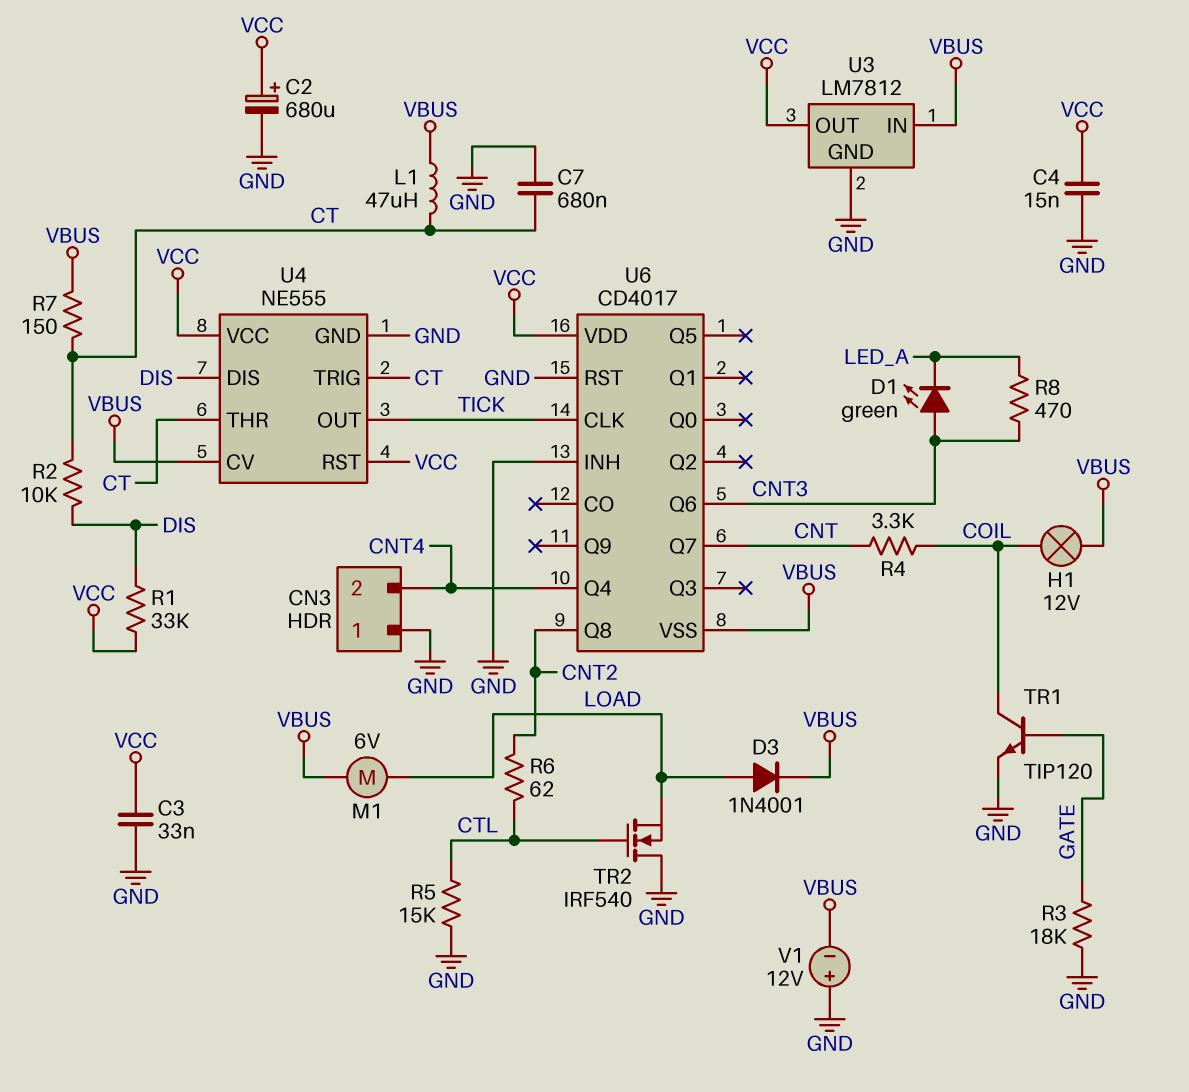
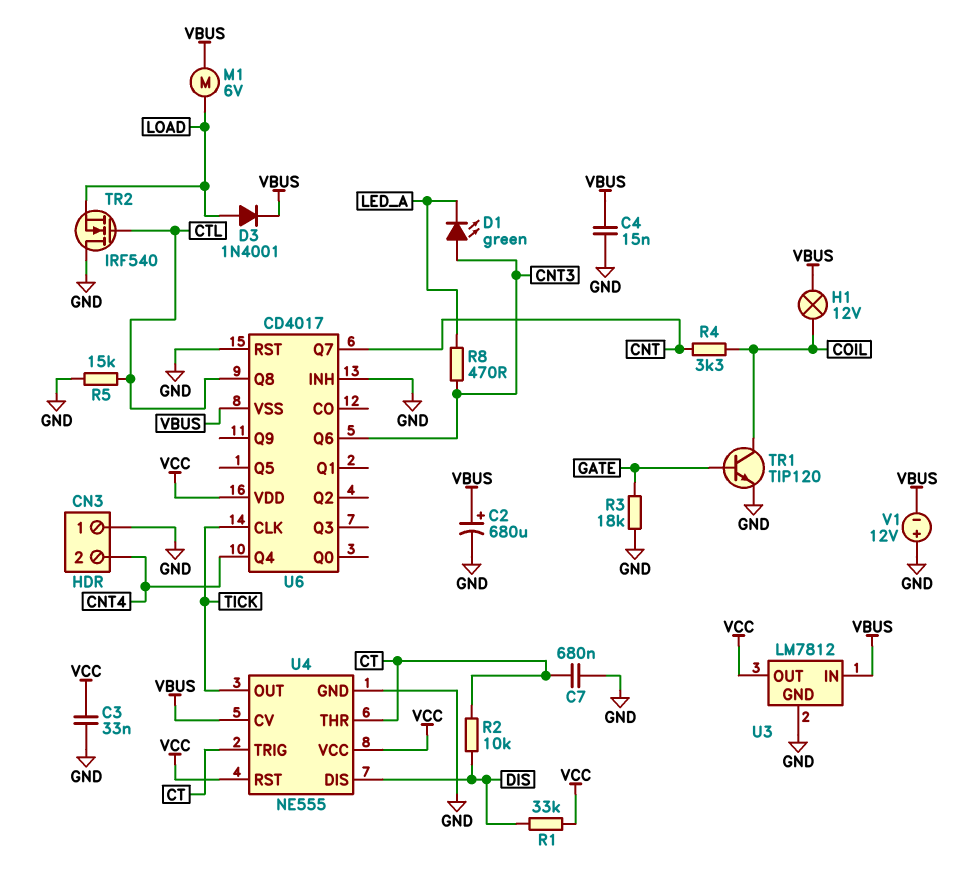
C2: 680uF (plus VCC, minus GND) -> 680uF (plus VBUS, minus GND)
C4: 15nF (GND, VCC) -> 15nF (GND, VBUS)
L1: 47uH (CT, VBUS) -> none
R6: 62 (CNT2, CTL) -> none
R7: 150 (CT, VBUS) -> none
U6 pin Q8: CNT2 -> CTL

